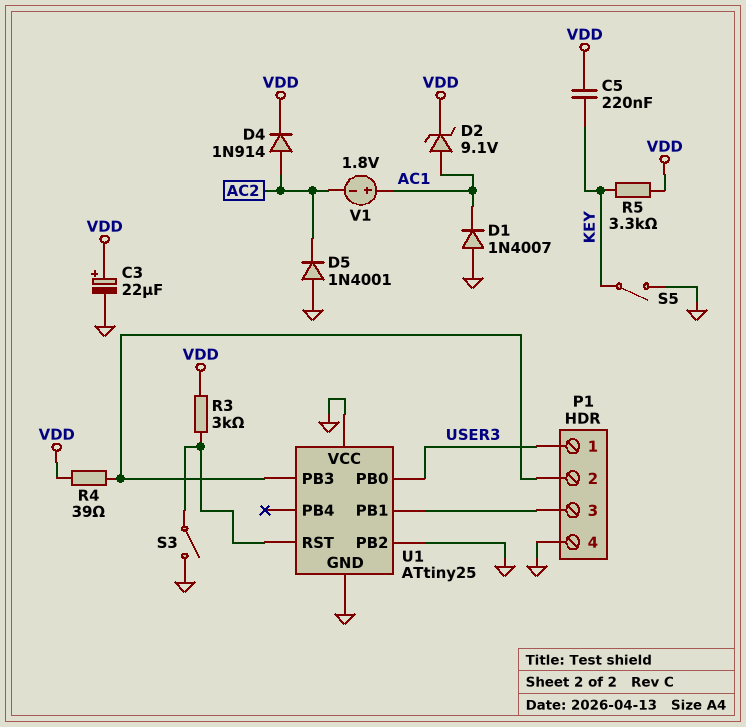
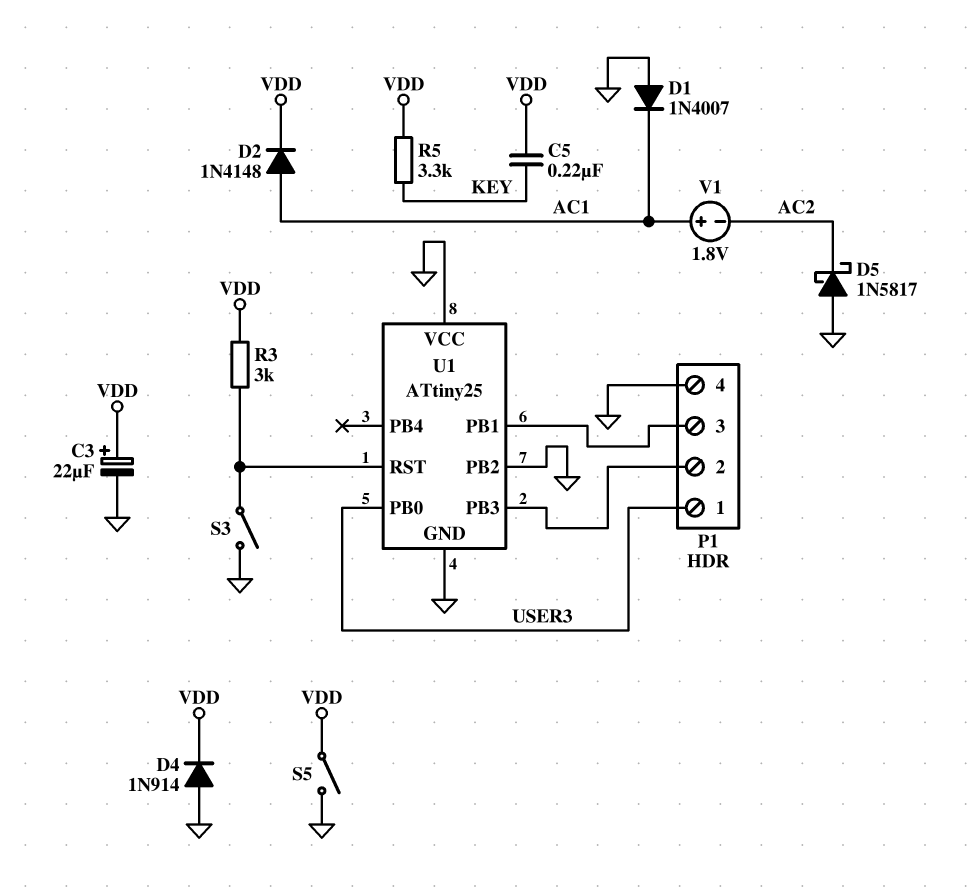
D2: zener 9.1V (A AC1, K VDD) -> diode 1N4148 (A AC1, K VDD)
D4: diode 1N914 (A AC2, K VDD) -> diode 1N914 (A GND, K VDD)
D5: diode 1N4001 (A GND, K AC2) -> schottky 1N5817 (A GND, K AC2)
R4: 39 (P1/2, VDD) -> none
S5: switch (GND, KEY) -> switch (GND, VDD)

